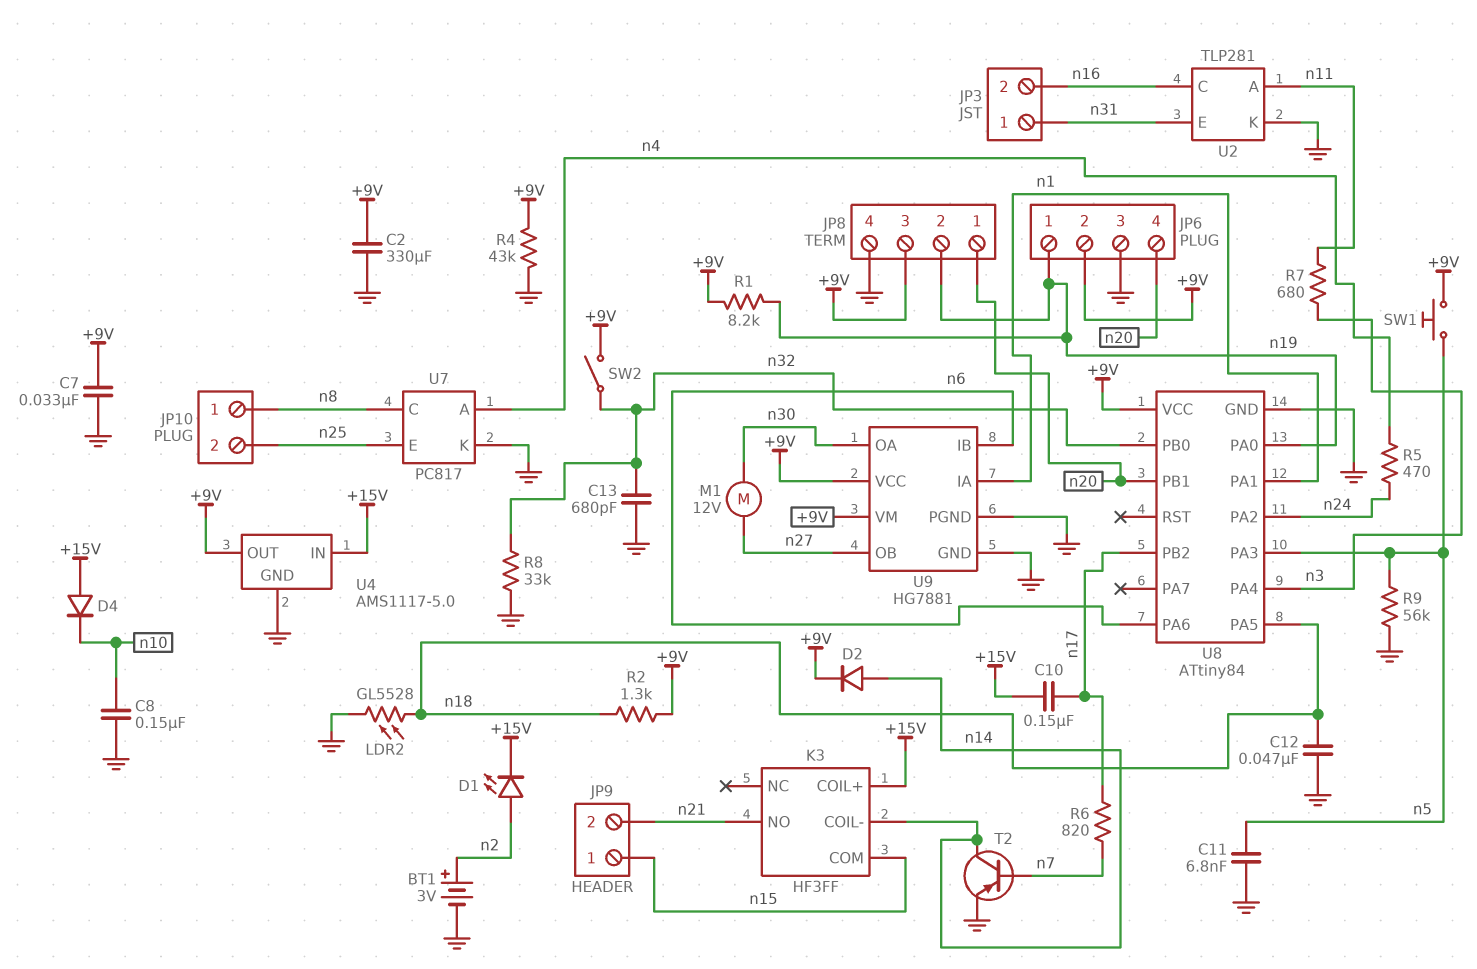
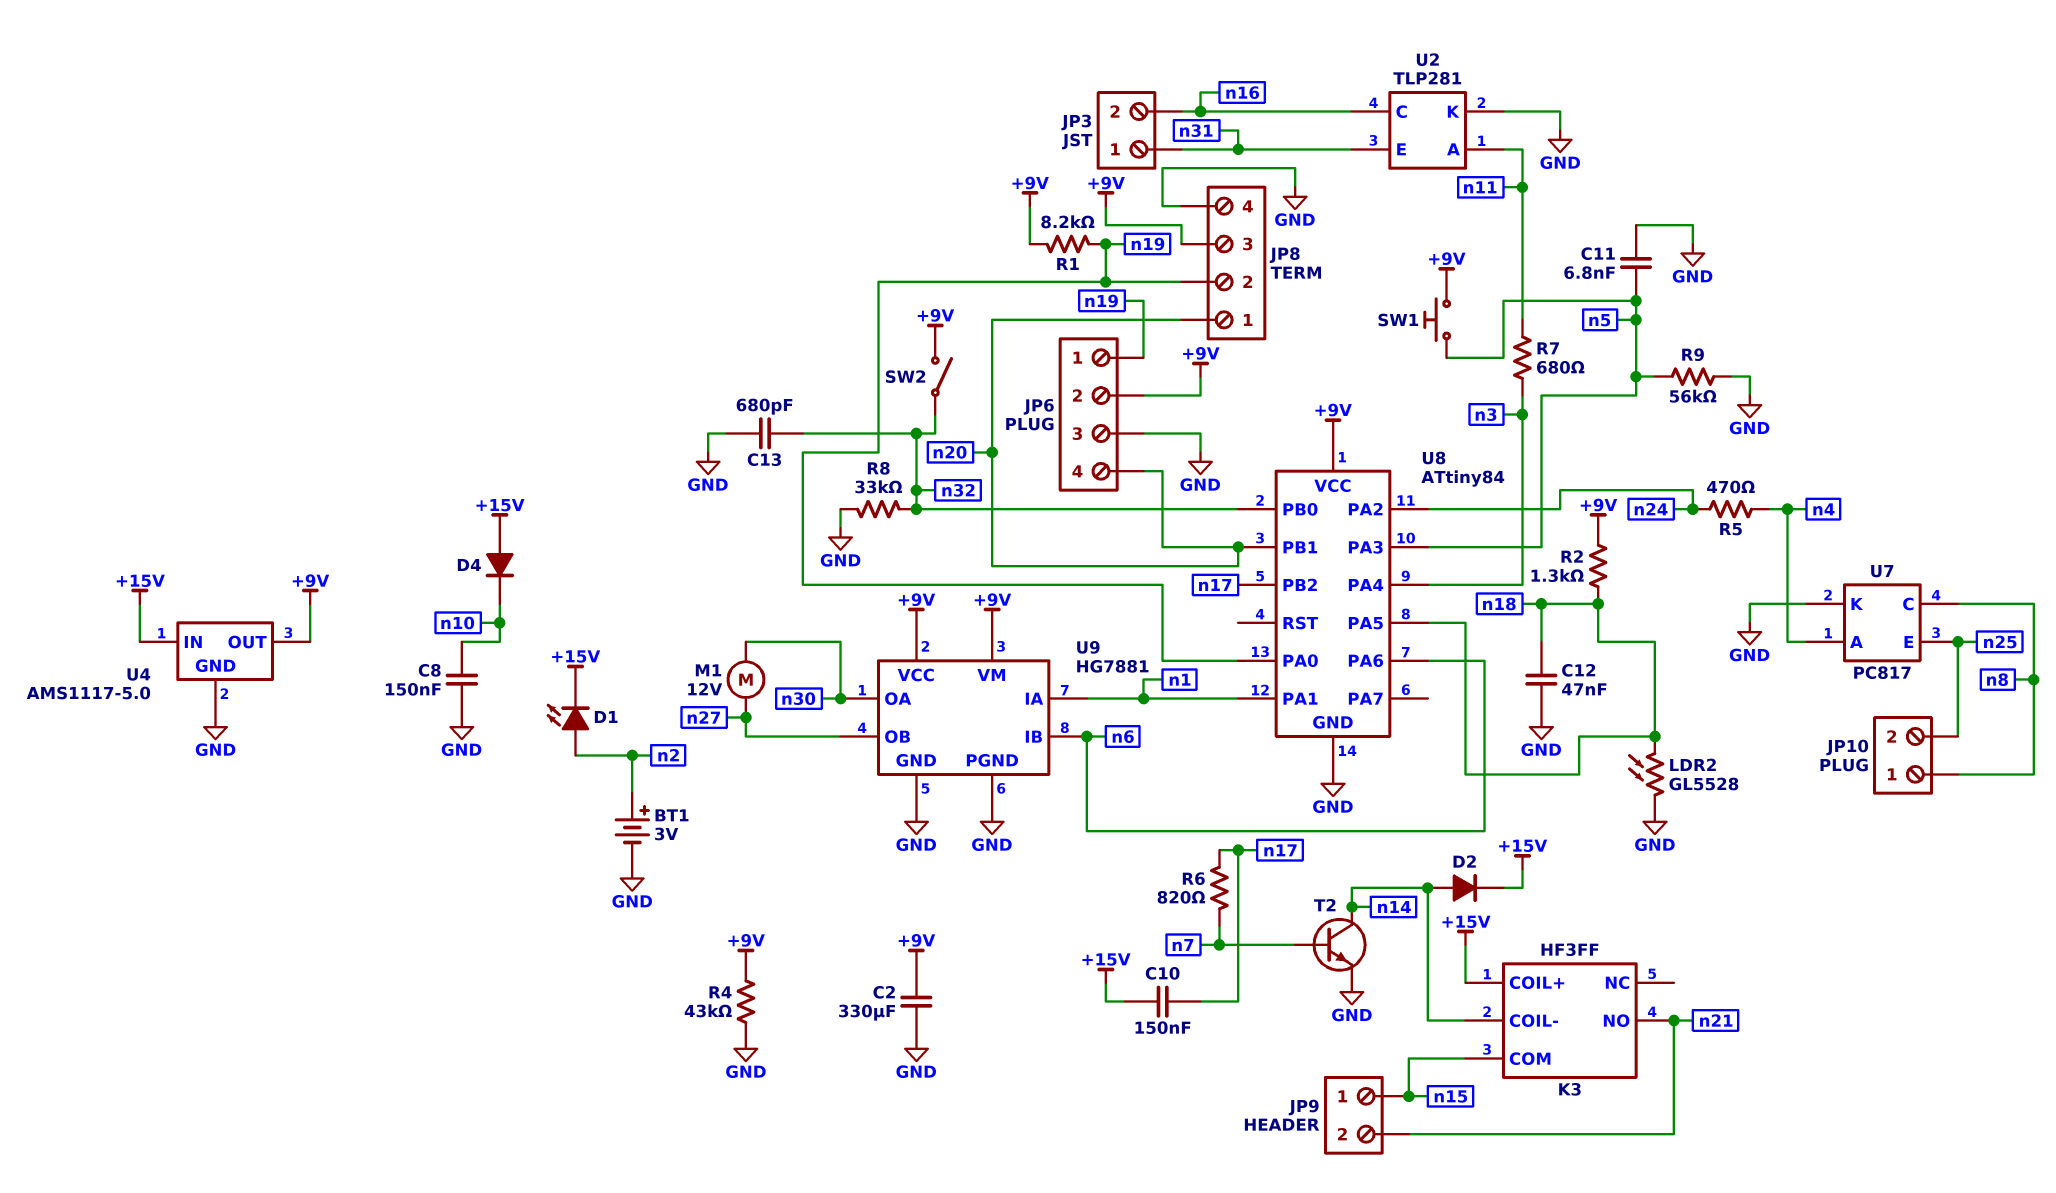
C7: 33nF (+9V, GND) -> none
D2: diode (A n14, K +9V) -> diode (A n14, K +15V)
T2: PNP (B n7, C n14, E GND) -> NPN (B n7, C n14, E GND)

